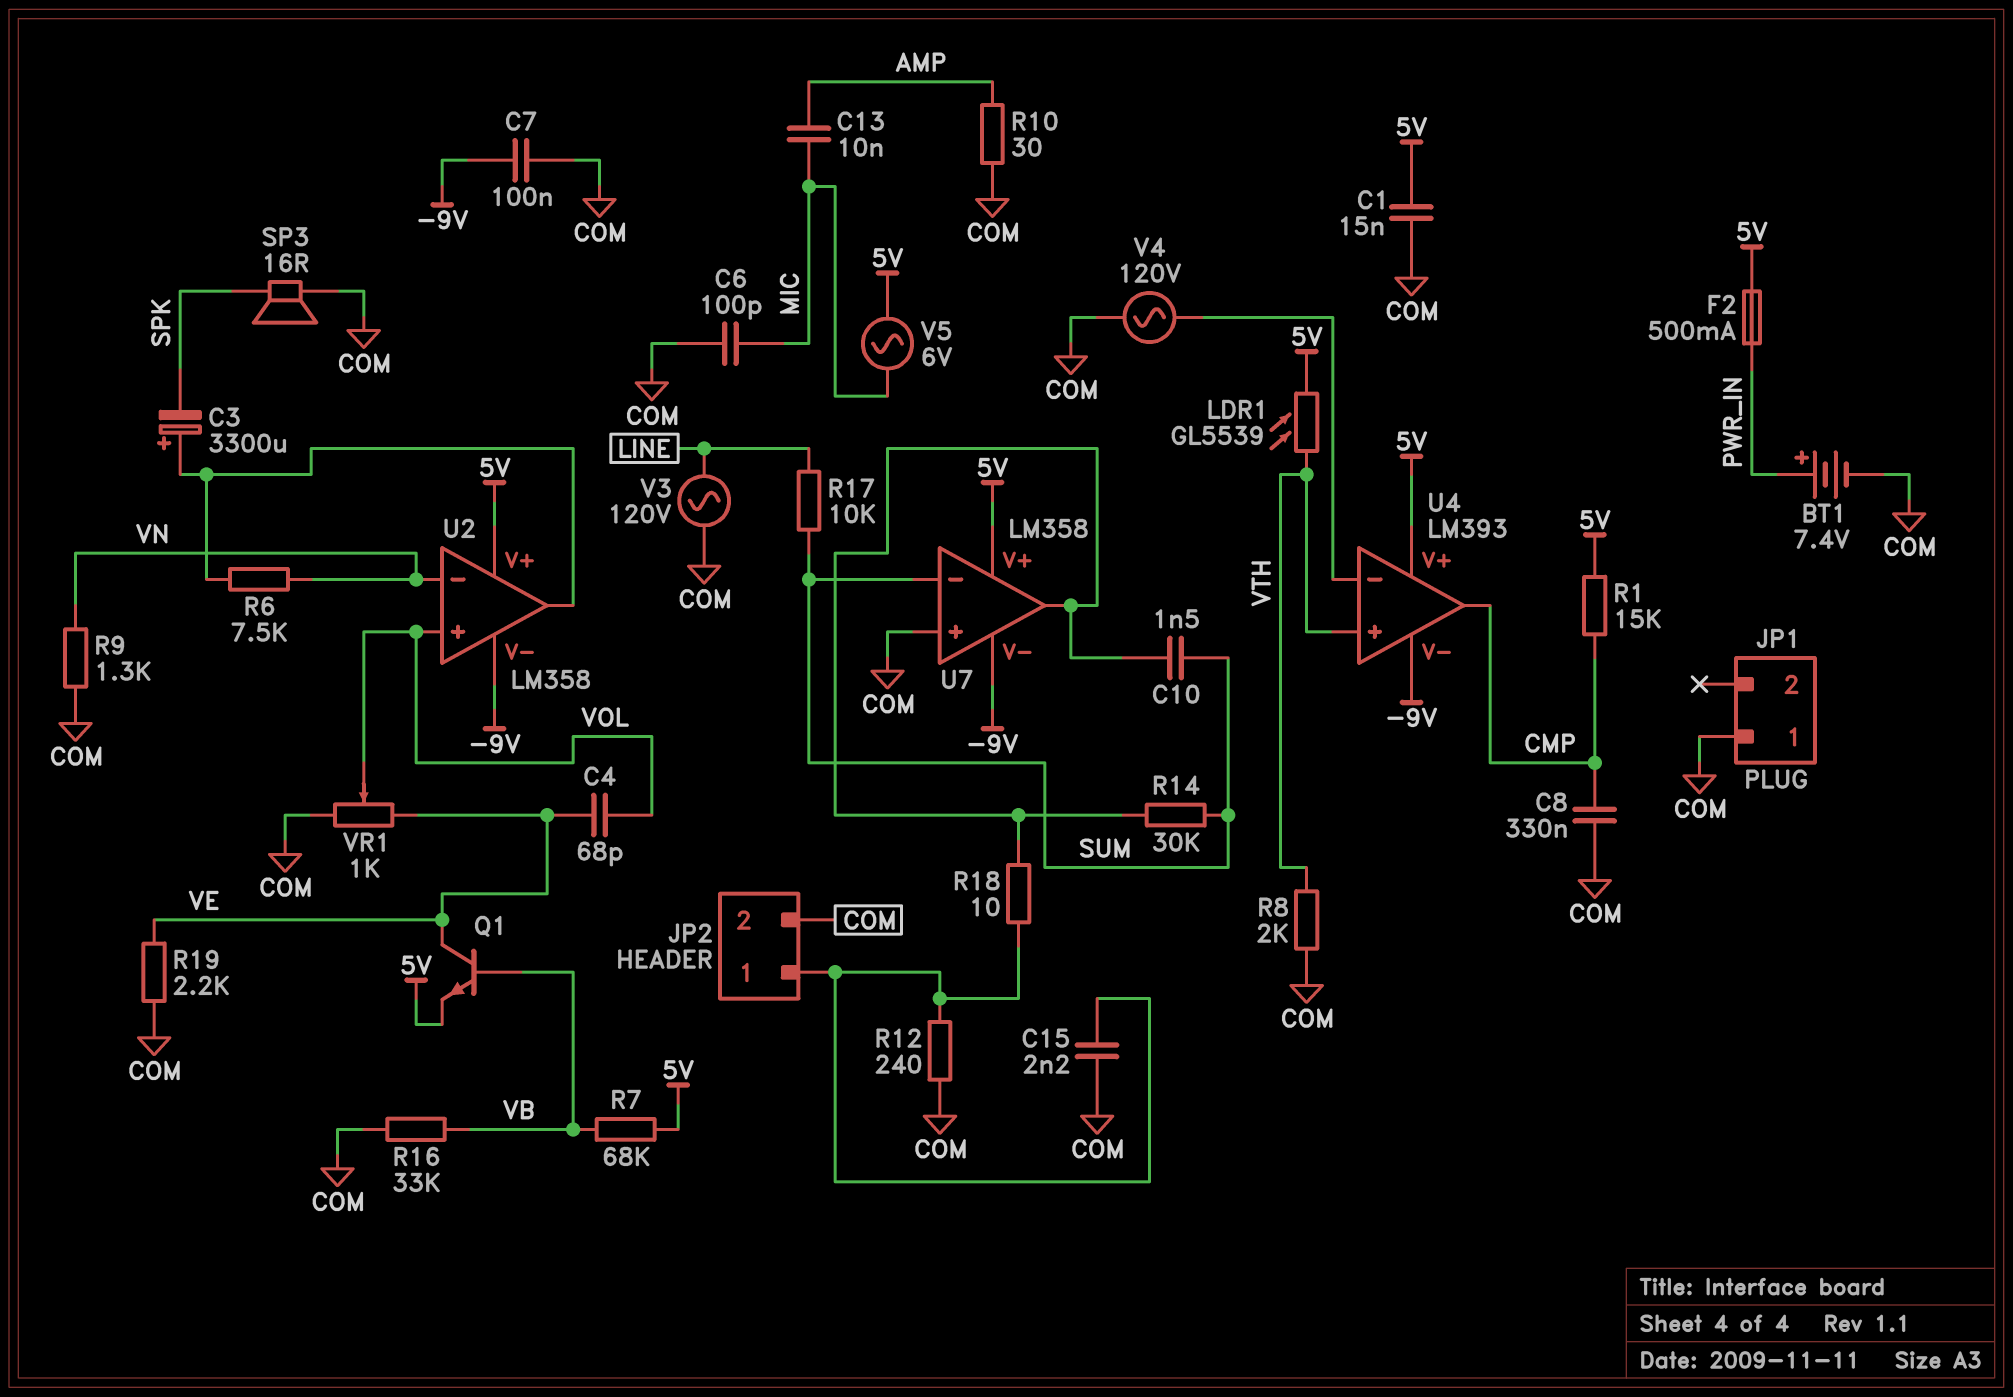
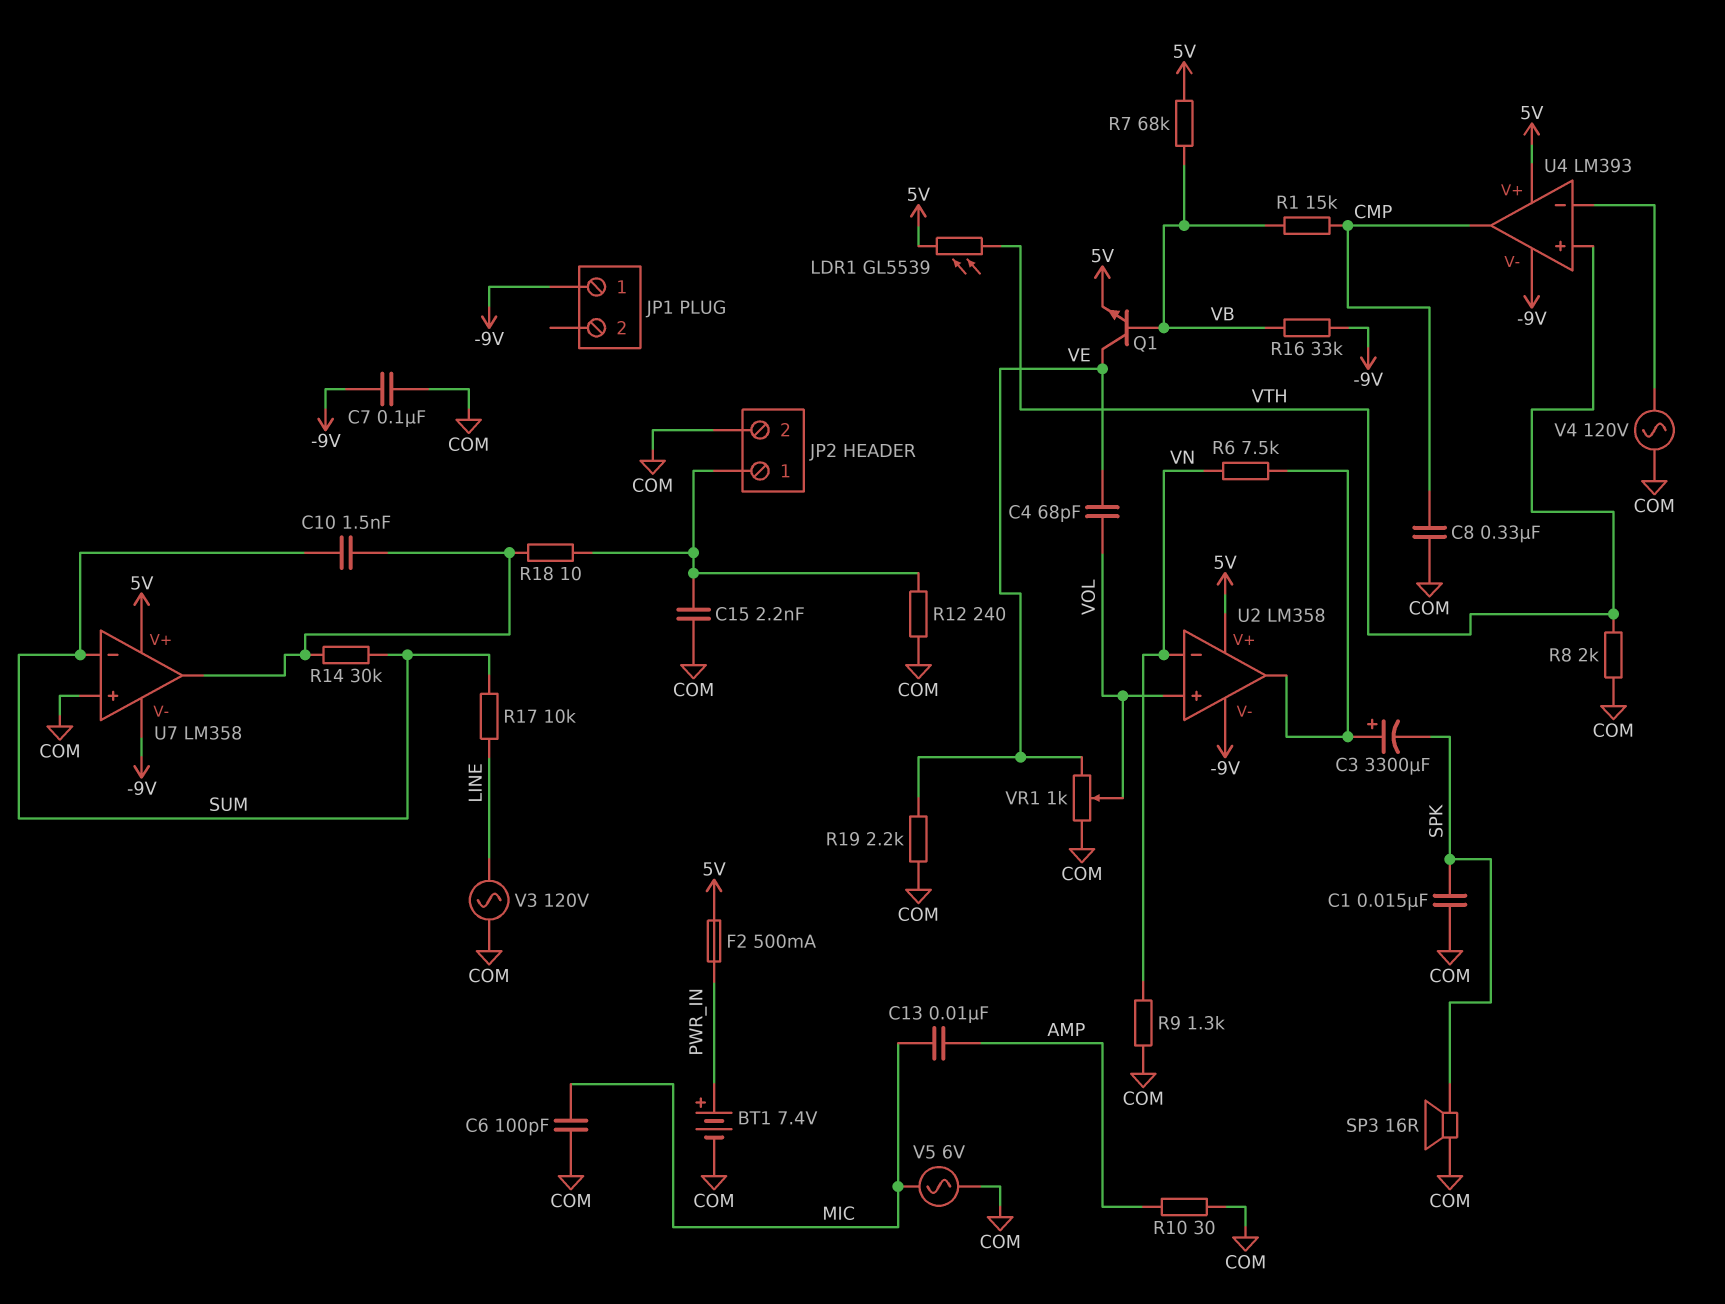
C1: 15nF (5V, COM) -> 15nF (COM, SPK)
JP1 pin 1: COM -> -9V
R1: 15k (5V, CMP) -> 15k (CMP, VB)
R16: 33k (COM, VB) -> 33k (-9V, VB)
V5: AC 6V (5V, MIC) -> AC 6V (COM, MIC)

